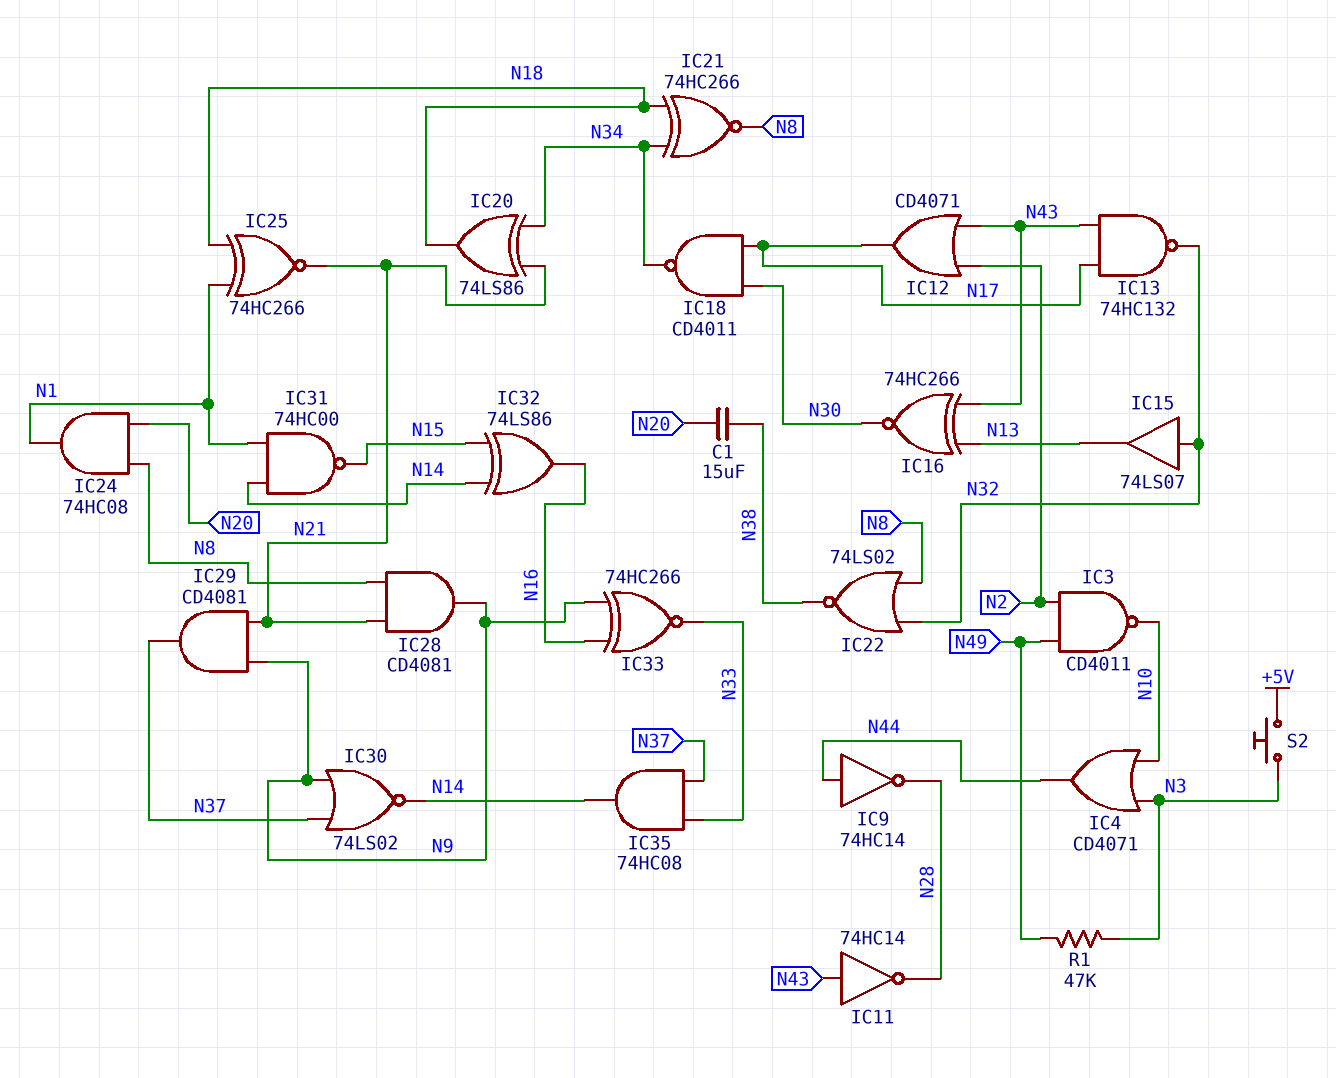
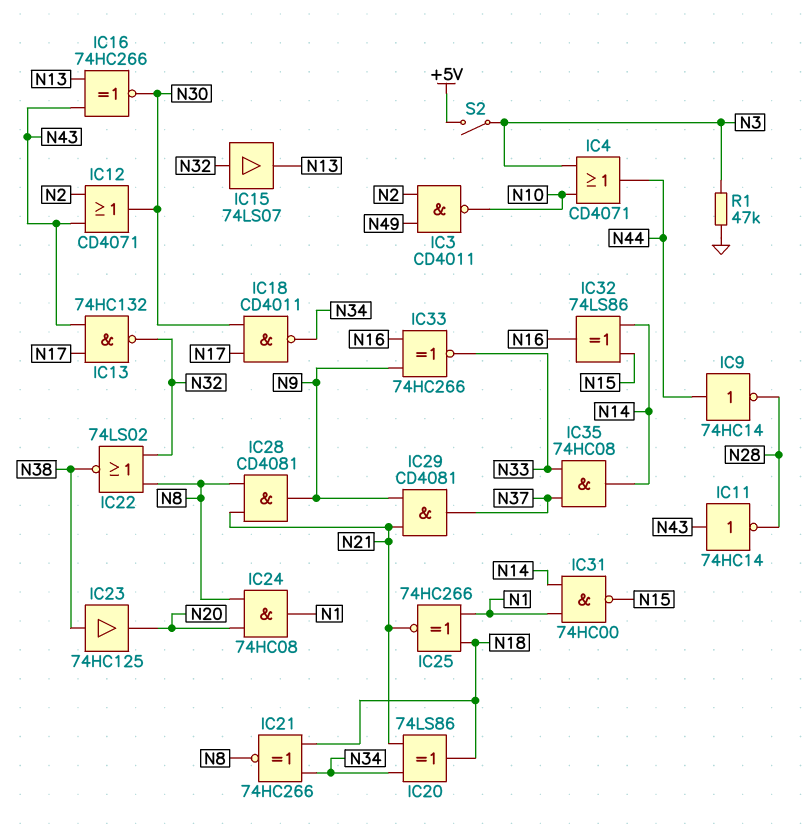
C1: 15uF (N20, N38) -> none
IC12: OR CD4071 (in N2, in N43, out N17) -> OR CD4071 (in N2, in N43, out N30)
IC23: none -> buffer 74HC125 (in N38, out N20)
IC30: NOR 74LS02 (in N9, in N37, out N14) -> none
R1: 47k (N3, N49) -> 47k (GND, N3)
S2: button (+5V, N3) -> switch (+5V, N3)

